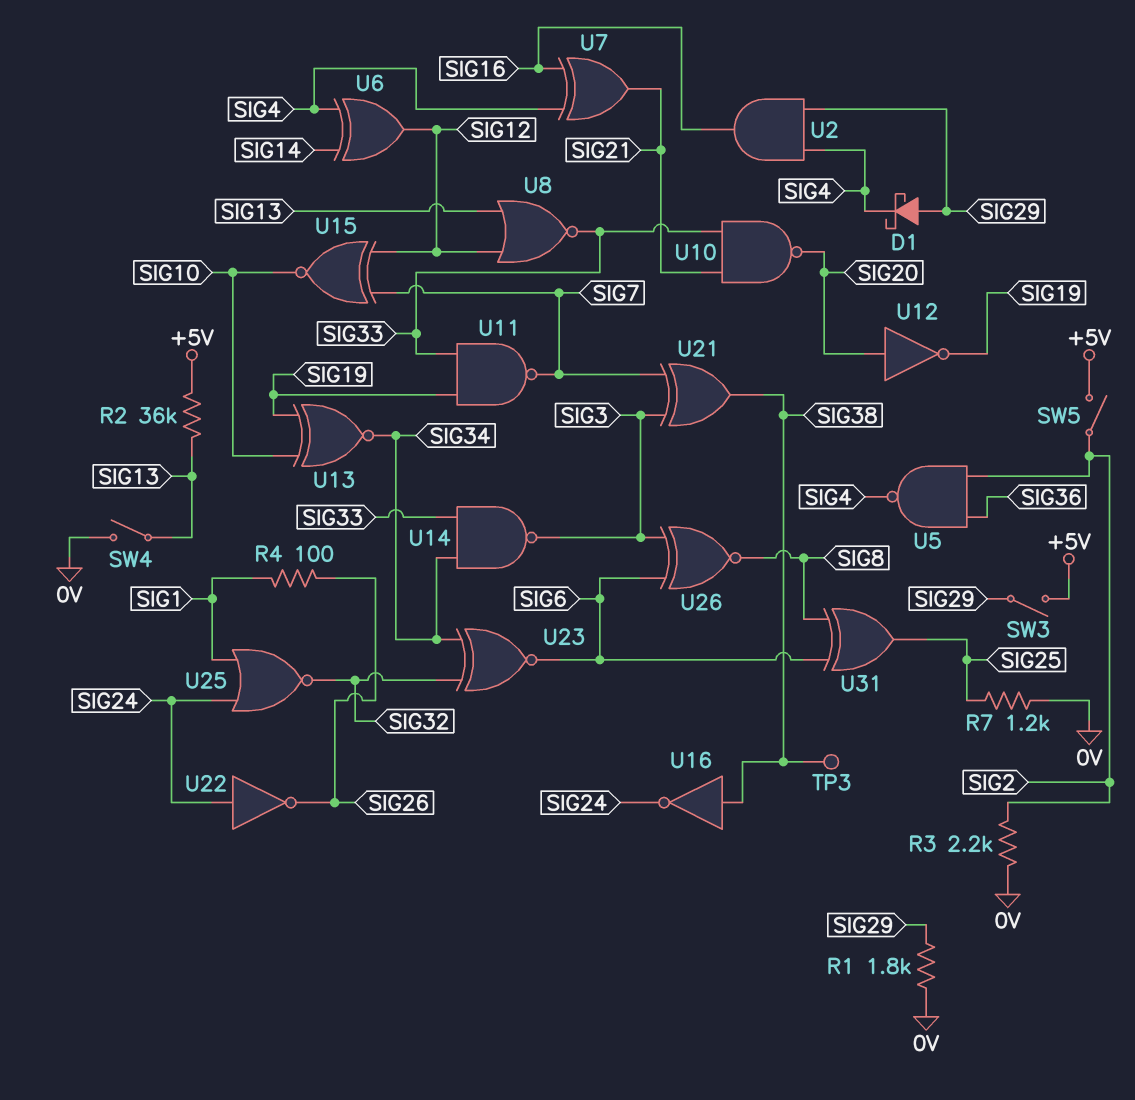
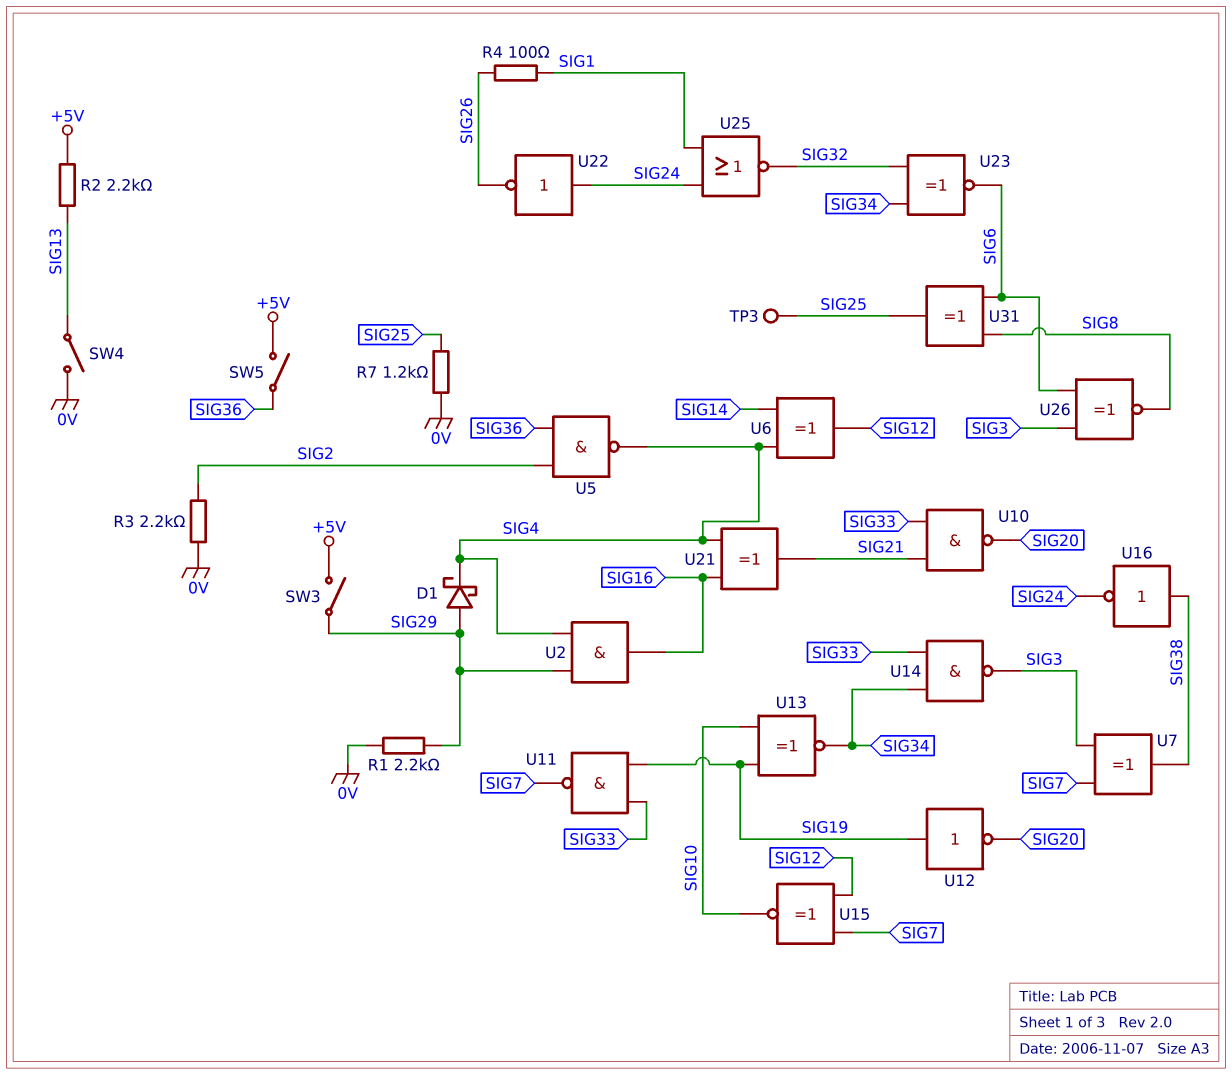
R1: 1.8k (0V, SIG29) -> 2.2k (0V, SIG29)
R2: 36k (+5V, SIG13) -> 2.2k (+5V, SIG13)
SW5: switch (+5V, SIG2) -> switch (+5V, SIG36)
TP3: test point (SIG38) -> test point (SIG25)
U7: XOR (in SIG4, in SIG16, out SIG21) -> XOR (in SIG3, in SIG7, out SIG38)
U8: NOR (in SIG12, in SIG13, out SIG33) -> none
U12: NOT (in SIG20, out SIG19) -> NOT (in SIG19, out SIG20)
U21: XOR (in SIG3, in SIG7, out SIG38) -> XOR (in SIG4, in SIG16, out SIG21)

